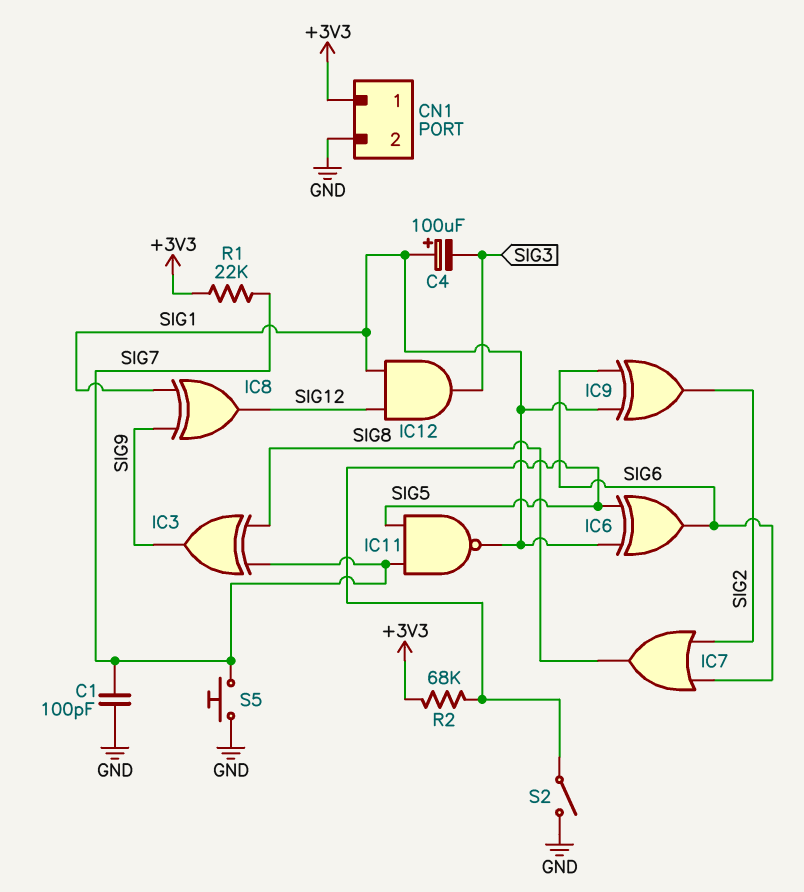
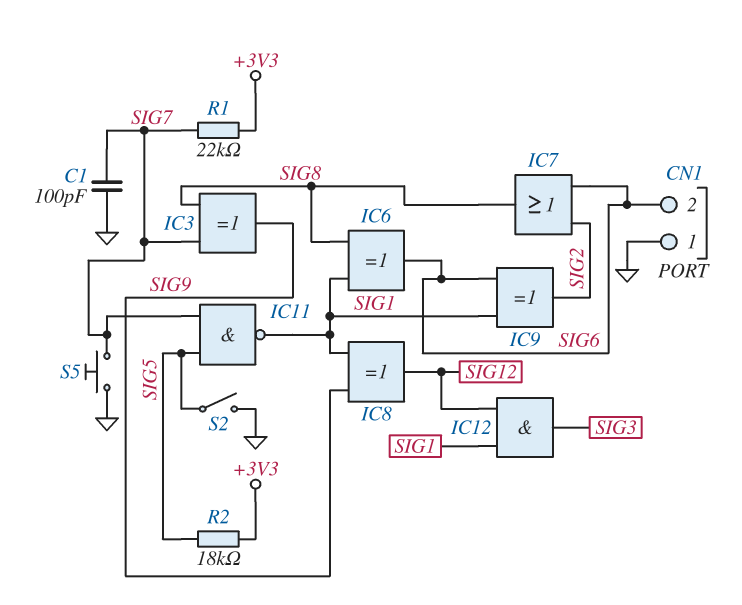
C4: 100uF (plus SIG1, minus SIG3) -> none
CN1 pin 1: +3V3 -> GND
CN1 pin 2: GND -> SIG6
IC6: XOR (in SIG1, in SIG5, out SIG6) -> XOR (in SIG1, in SIG8, out SIG6)
R2: 68k (+3V3, SIG5) -> 18k (+3V3, SIG5)

